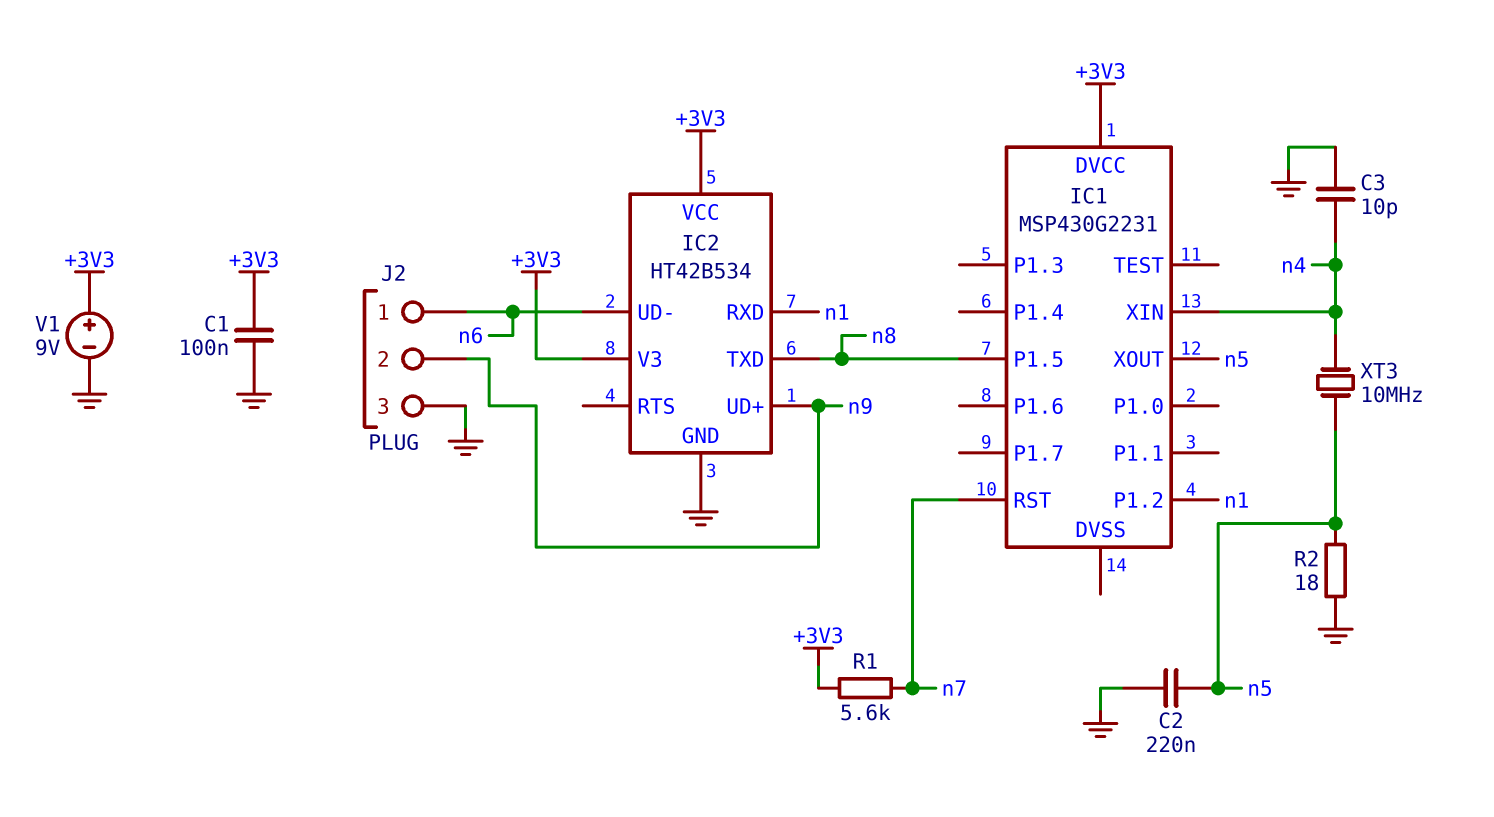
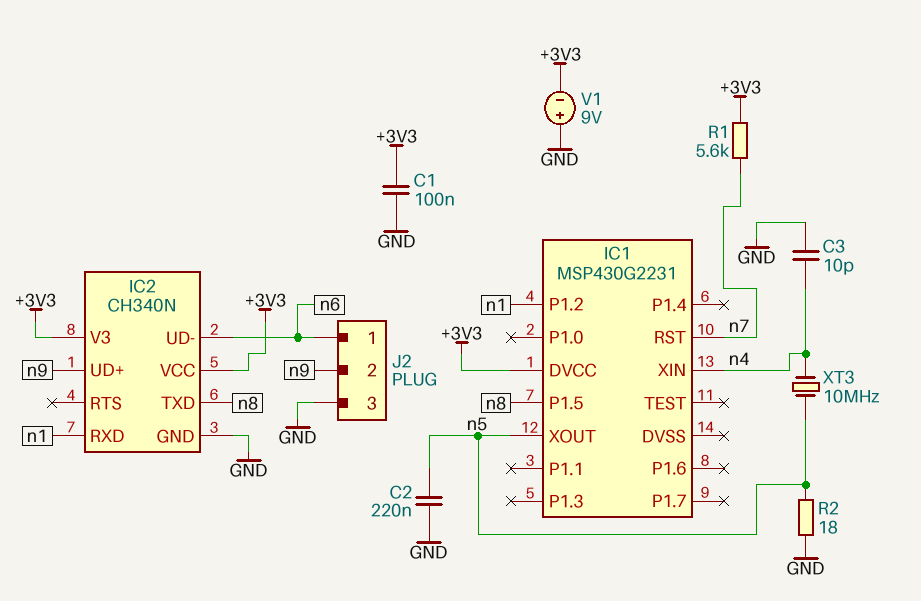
IC2: HT42B534 -> CH340N
V1: 9V (plus +3V3, minus GND) -> 9V (plus GND, minus +3V3)

